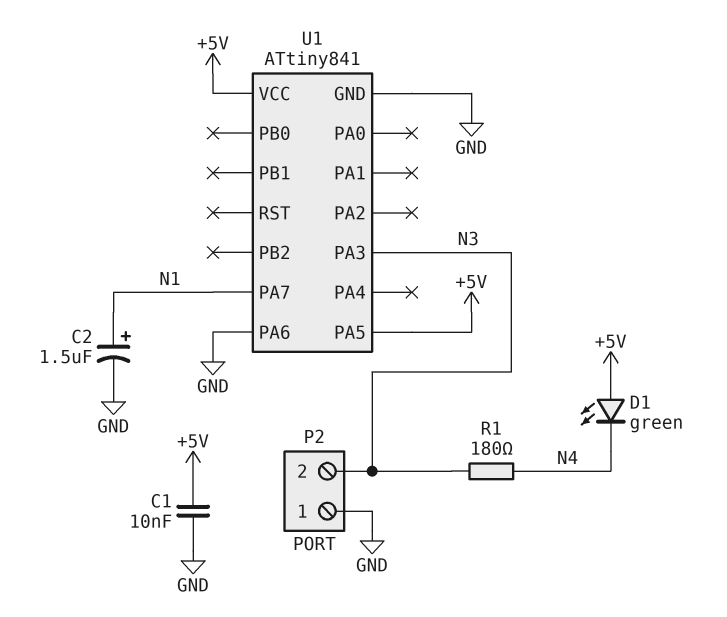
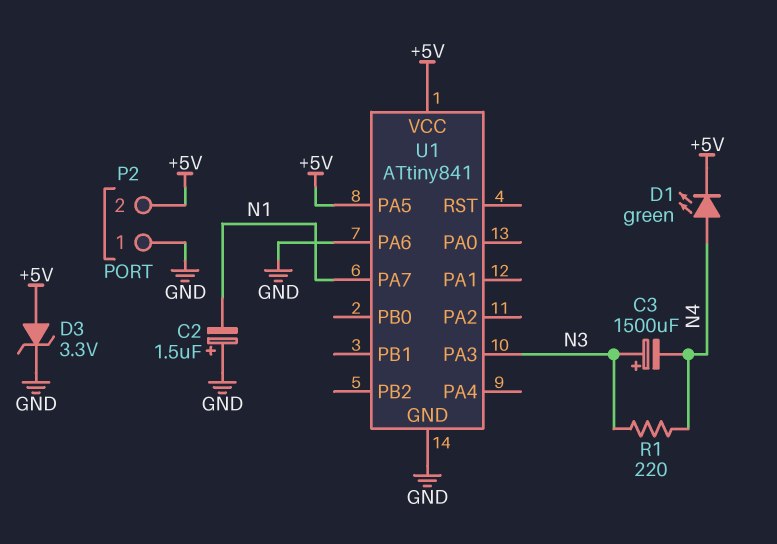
C1: 10nF (+5V, GND) -> none
C2: 1.5uF (plus N1, minus GND) -> 1.5uF (plus GND, minus N1)
C3: none -> 1500uF (plus N3, minus N4)
D1: LED green (A +5V, K N4) -> LED green (A N4, K +5V)
D3: none -> zener 3.3V (A +5V, K GND)
P2 pin 2: N3 -> +5V
R1: 180 (N3, N4) -> 220 (N3, N4)

